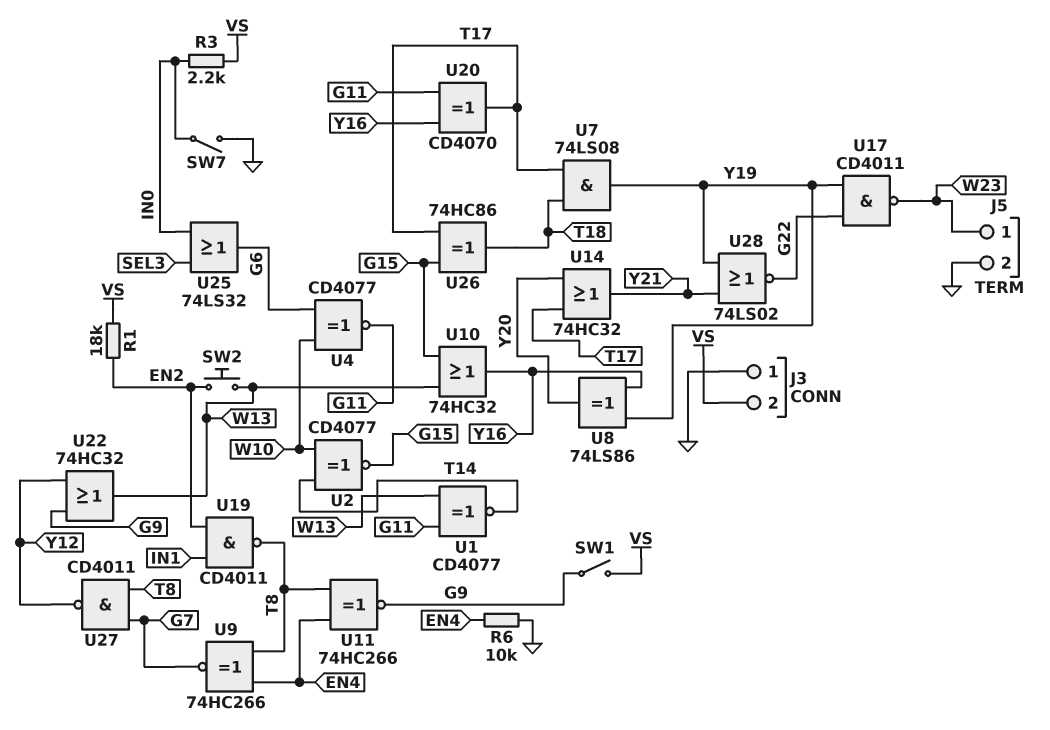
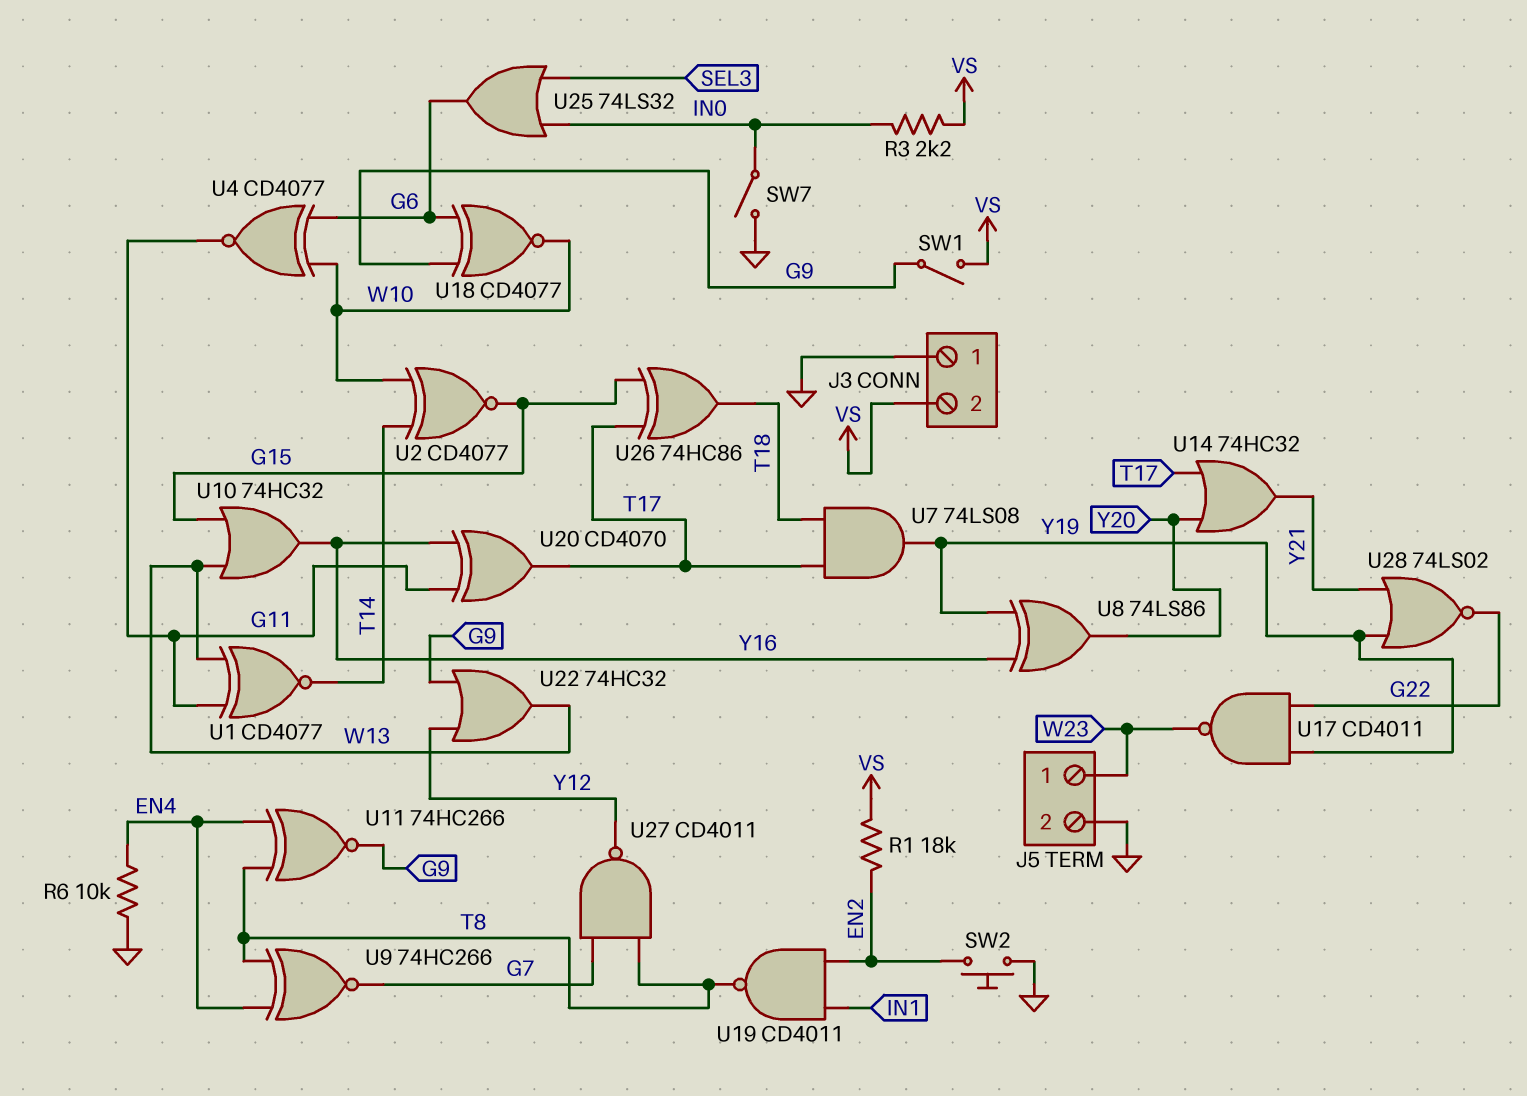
SW2: button (EN2, W13) -> button (EN2, GND)
U18: none -> XNOR CD4077 (in G6, in G9, out W10)

